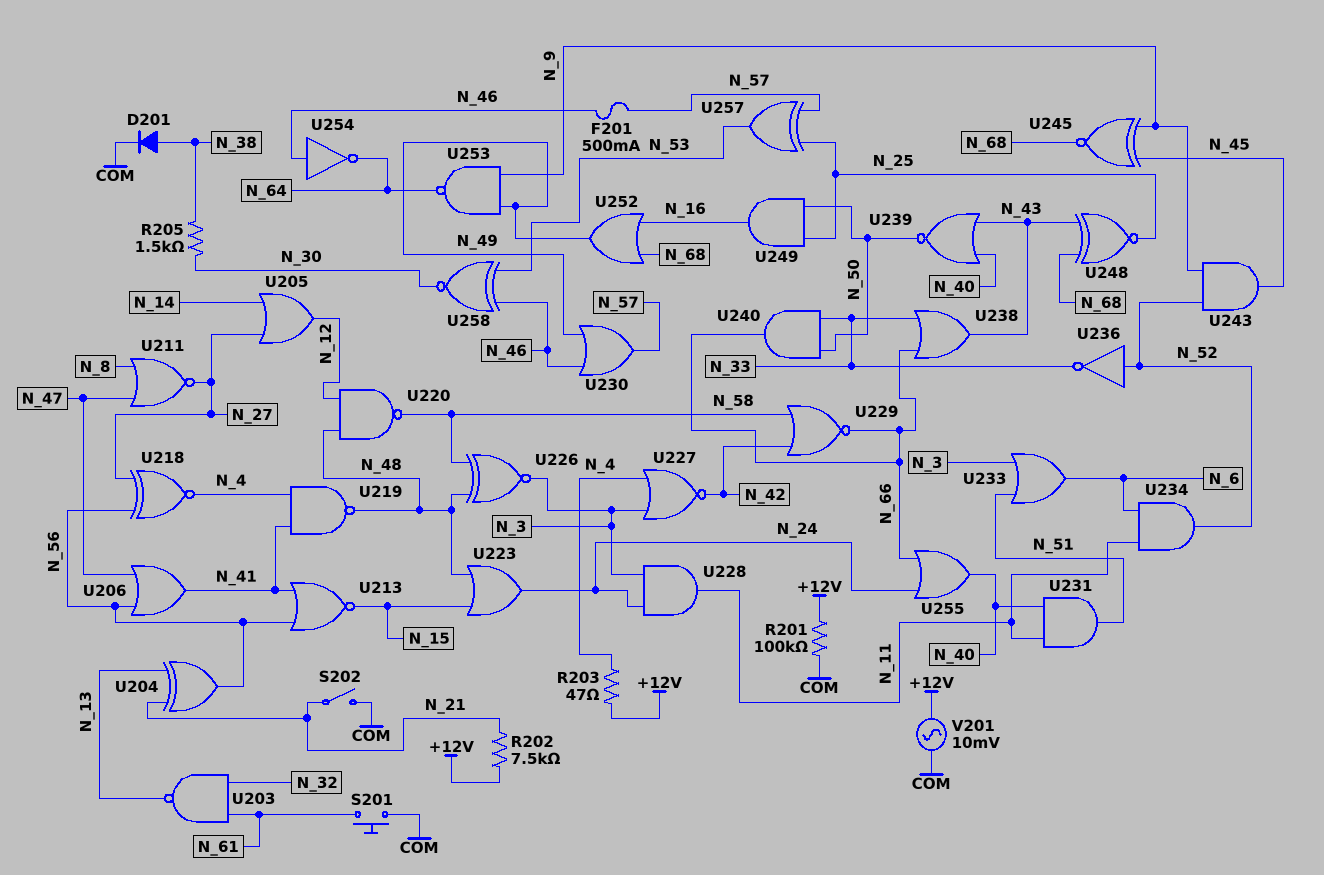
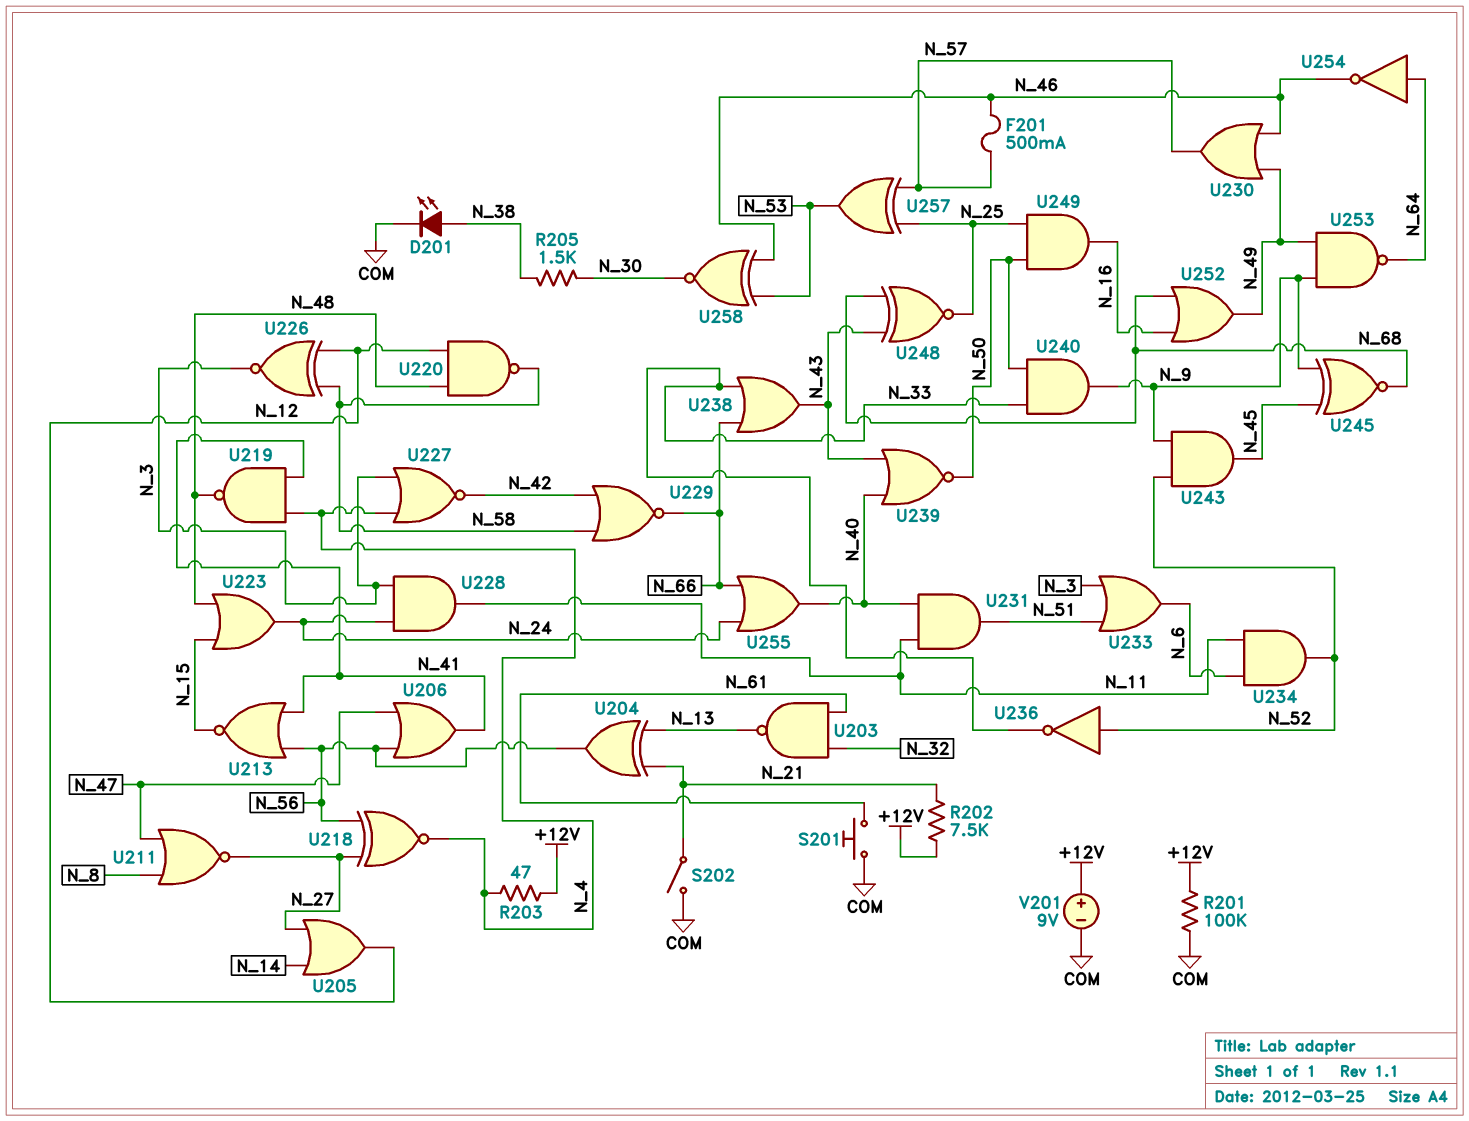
D201: diode (A N_38, K COM) -> LED (A N_38, K COM)
U226: XNOR (in N_48, in N_58, out N_3) -> XNOR (in N_12, in N_58, out N_3)
U240: AND (in N_33, in N_50, out N_66) -> AND (in N_33, in N_50, out N_9)
U254: NOT (in N_46, out N_64) -> NOT (in N_64, out N_46)
V201: AC 10mV (+12V, COM) -> 9V (plus +12V, minus COM)

